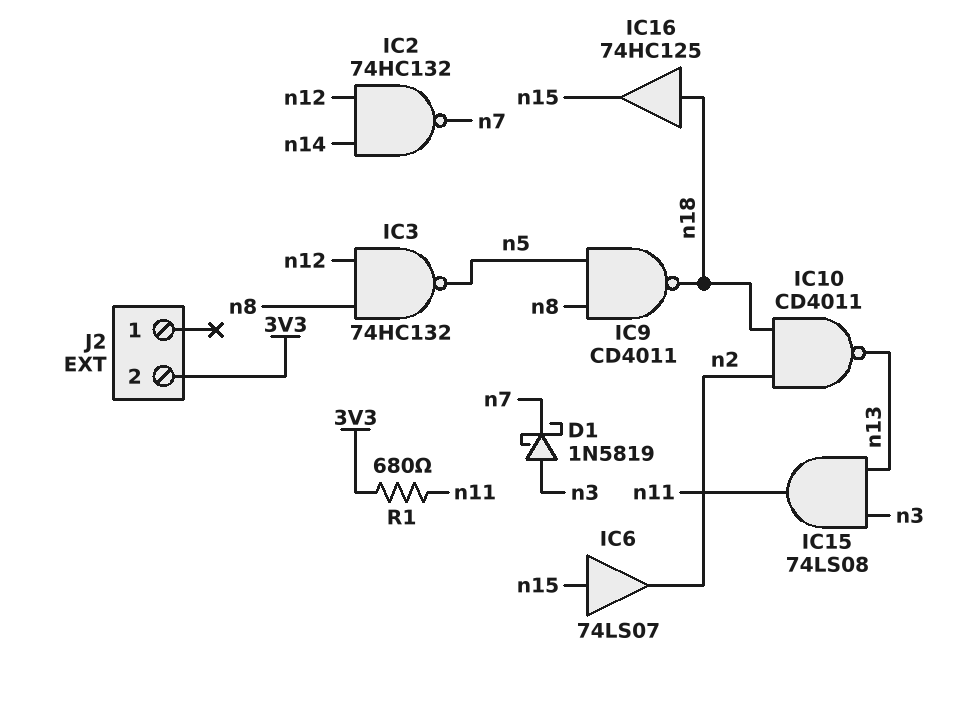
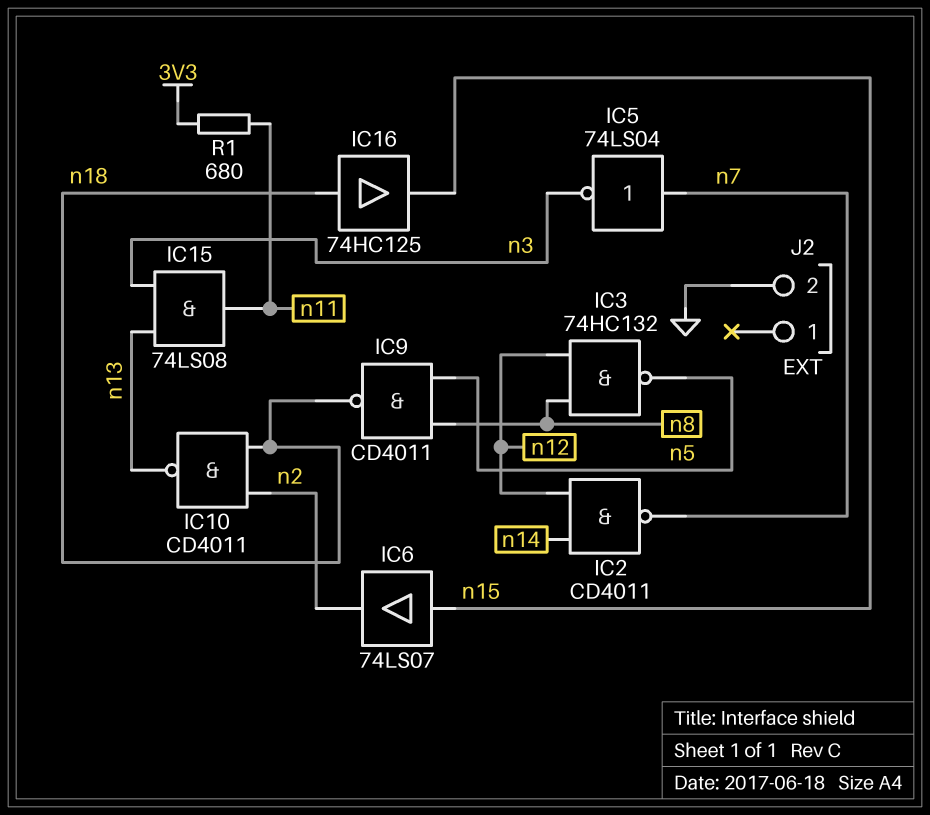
D1: schottky 1N5819 (A n3, K n7) -> none
IC2: NAND 74HC132 (in n12, in n14, out n7) -> NAND CD4011 (in n12, in n14, out n7)
IC5: none -> NOT 74LS04 (in n7, out n3)
J2 pin 2: 3V3 -> GND

